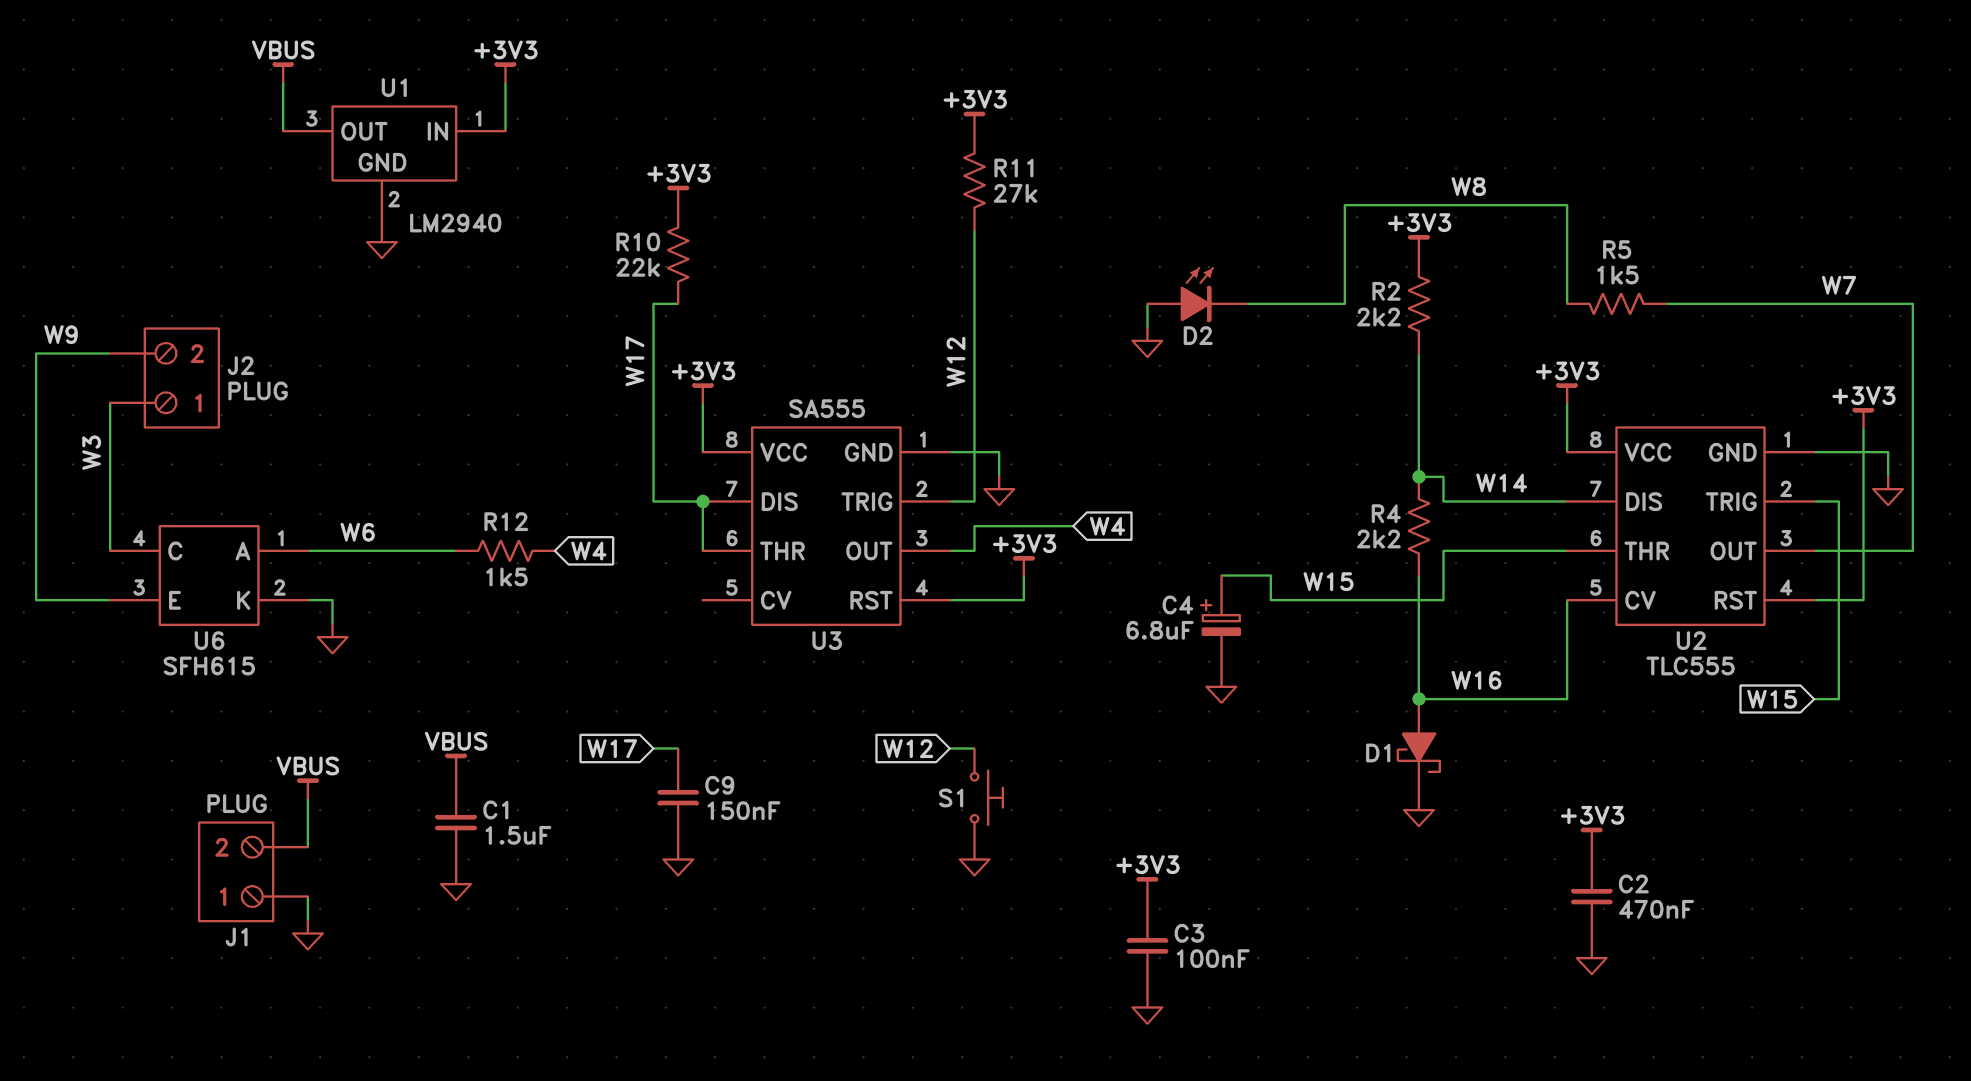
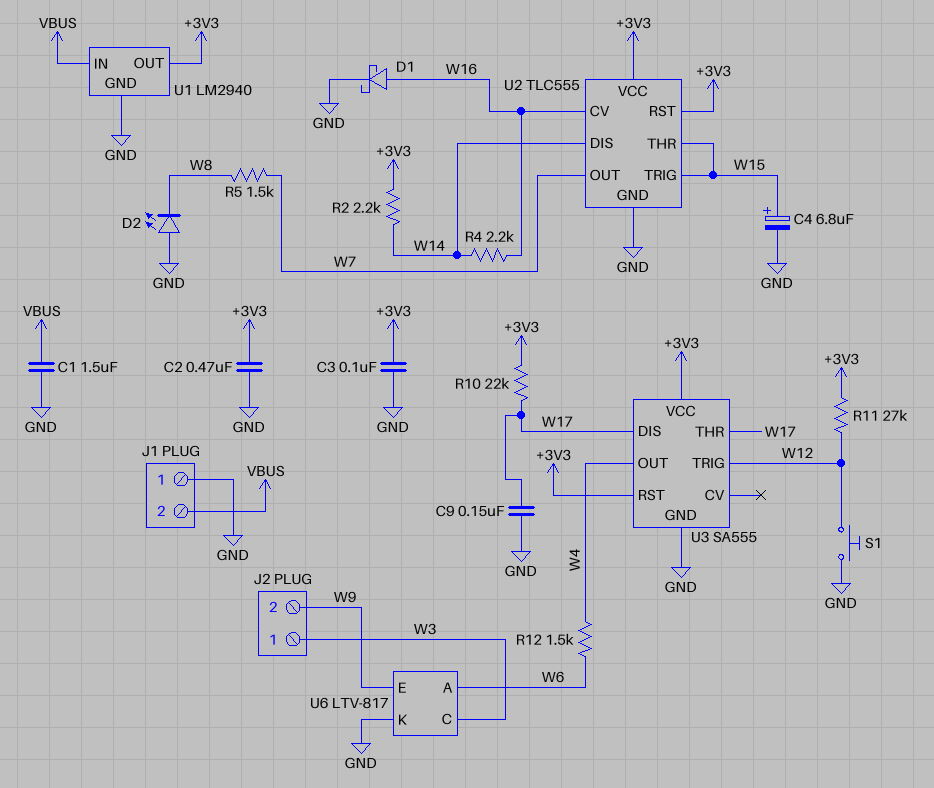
U1 pin IN: +3V3 -> VBUS
U1 pin OUT: VBUS -> +3V3
U6: SFH615 -> LTV-817

